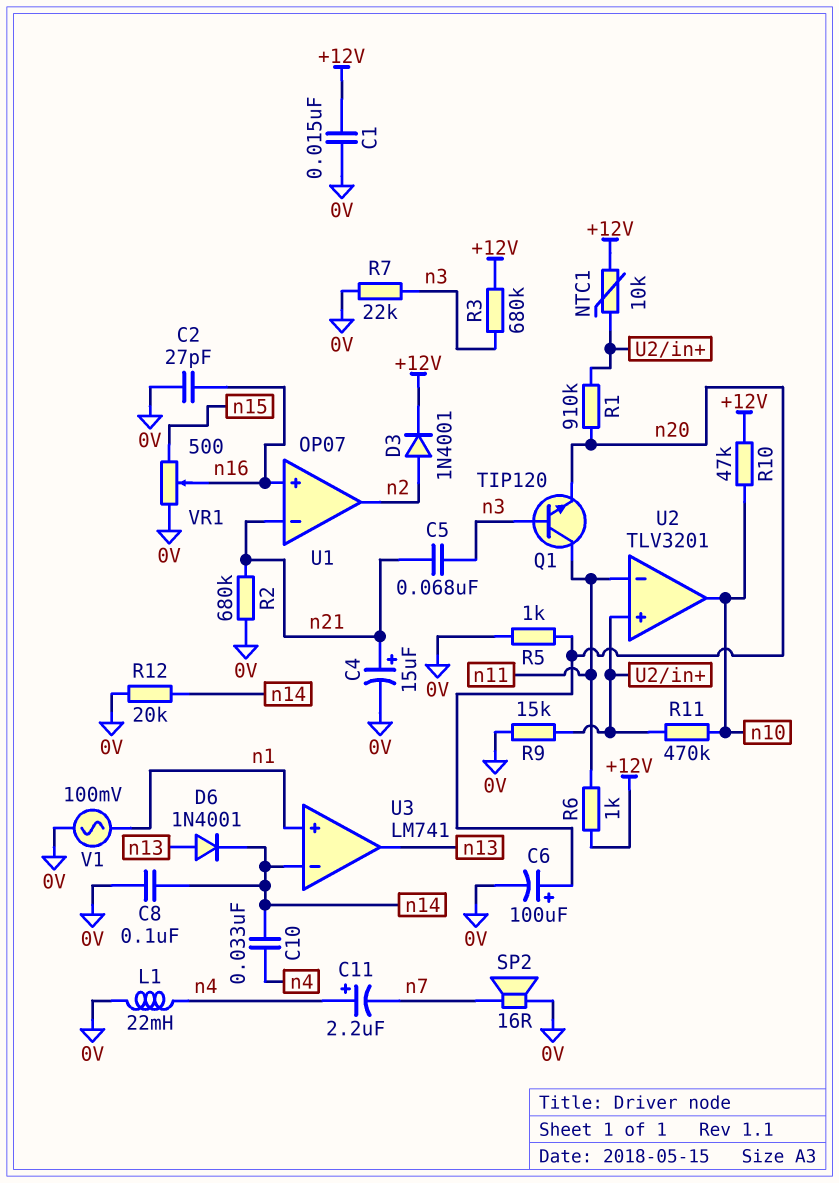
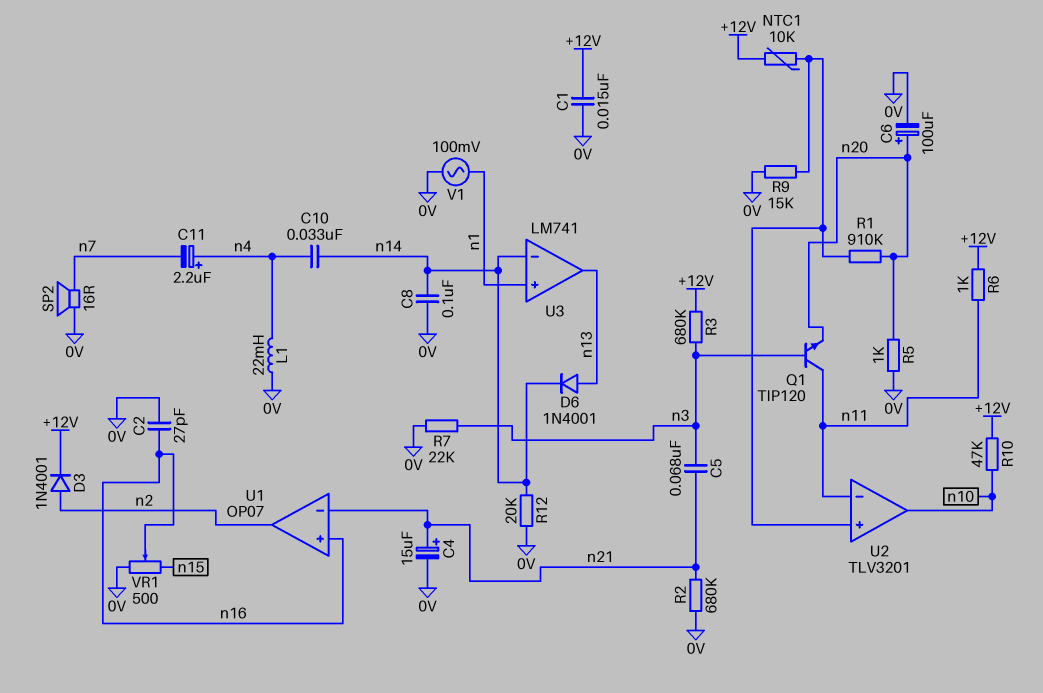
R11: 470k (U2/in+, n10) -> none

